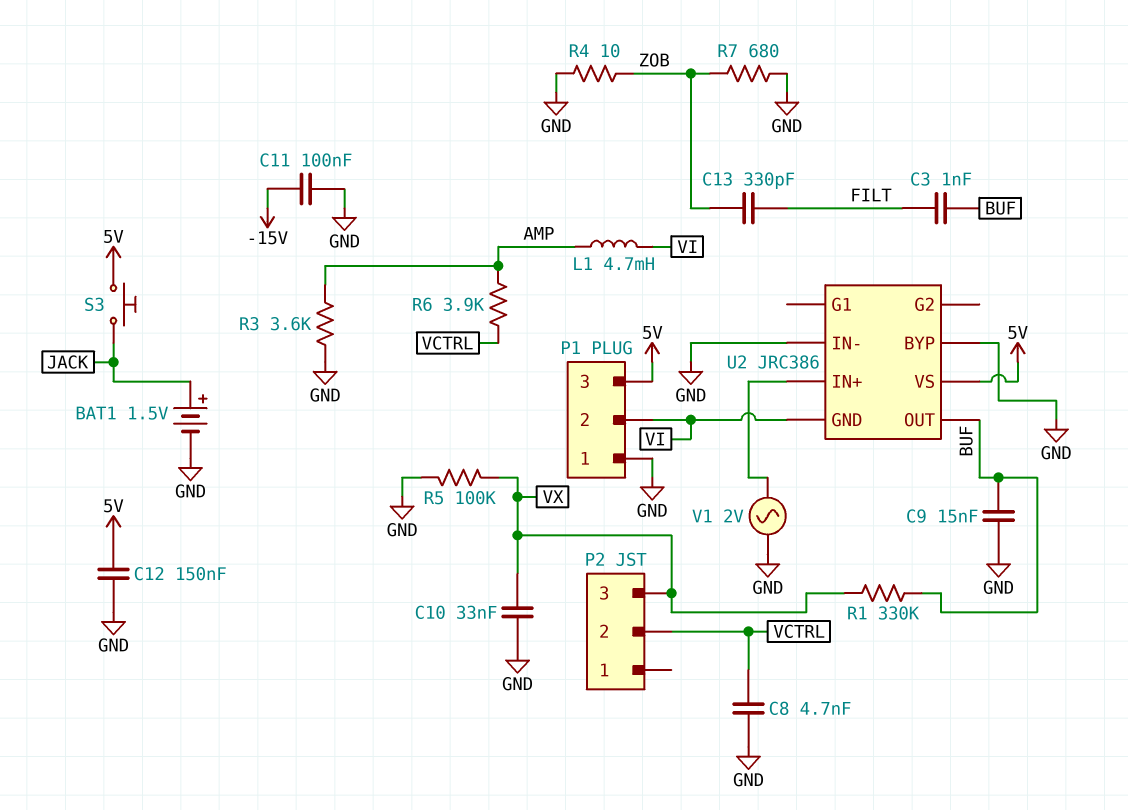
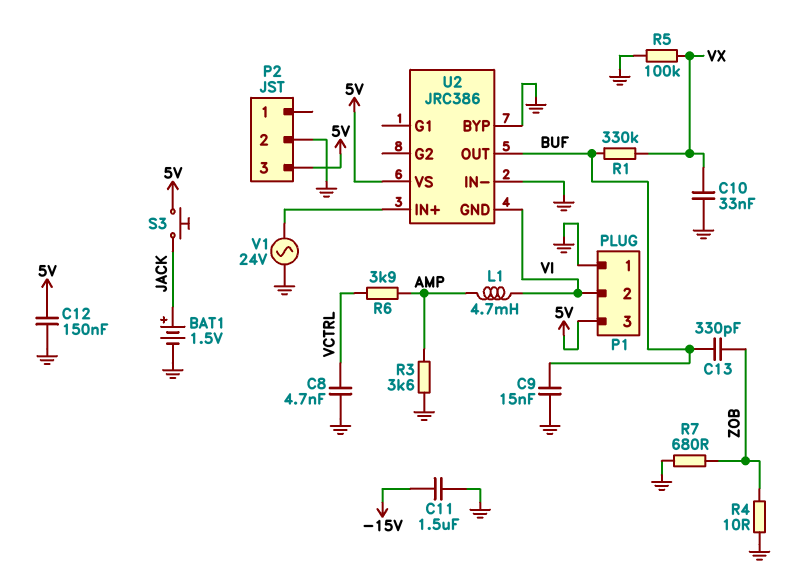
C3: 1nF (BUF, FILT) -> none
C11: 100nF (-15V, GND) -> 1.5uF (-15V, GND)
C13: 330pF (FILT, ZOB) -> 330pF (BUF, ZOB)
P2 pin 2: VCTRL -> GND
P2 pin 3: VX -> 5V
V1: AC 2V (GND, U2/IN+) -> AC 24V (GND, U2/IN+)

